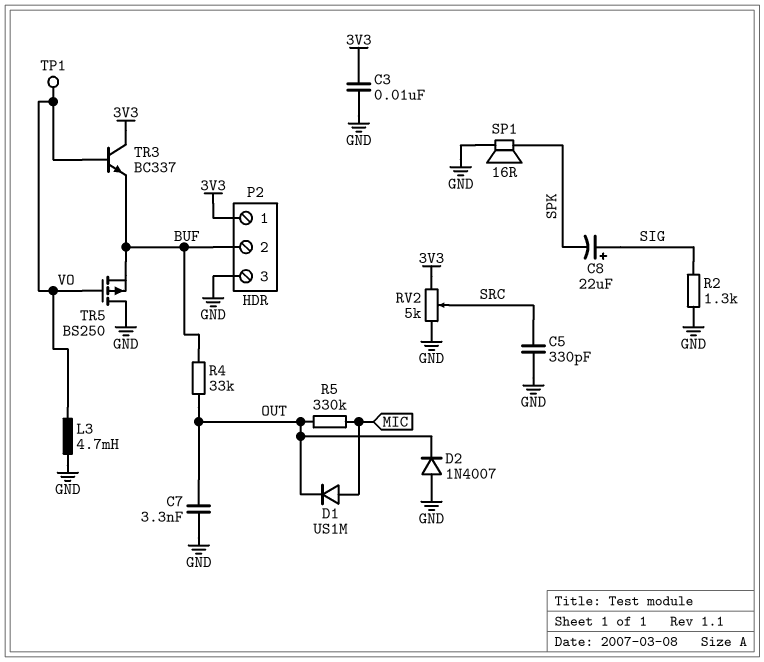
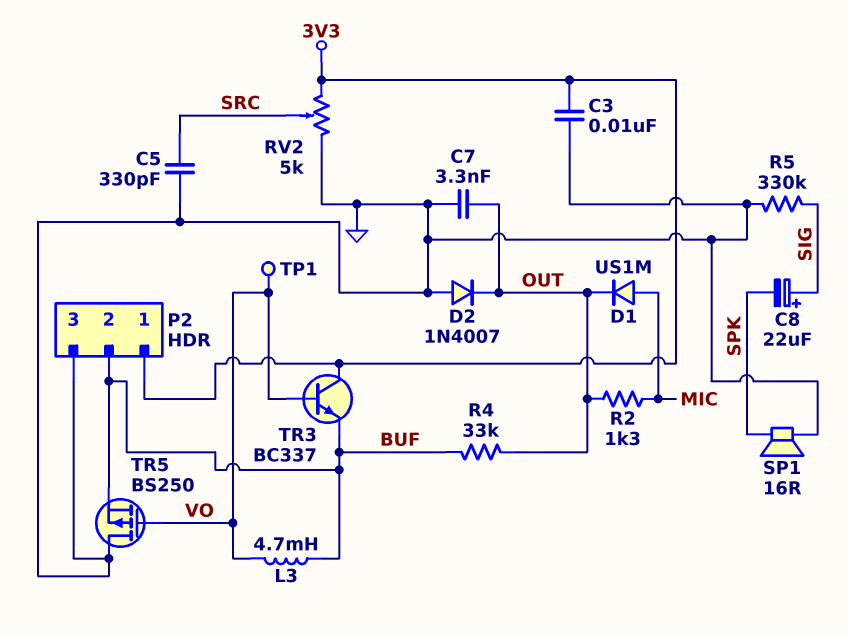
L3: 4.7mH (GND, VO) -> 4.7mH (BUF, VO)
R2: 1.3k (GND, SIG) -> 1.3k (MIC, OUT)
R5: 330k (MIC, OUT) -> 330k (GND, SIG)

